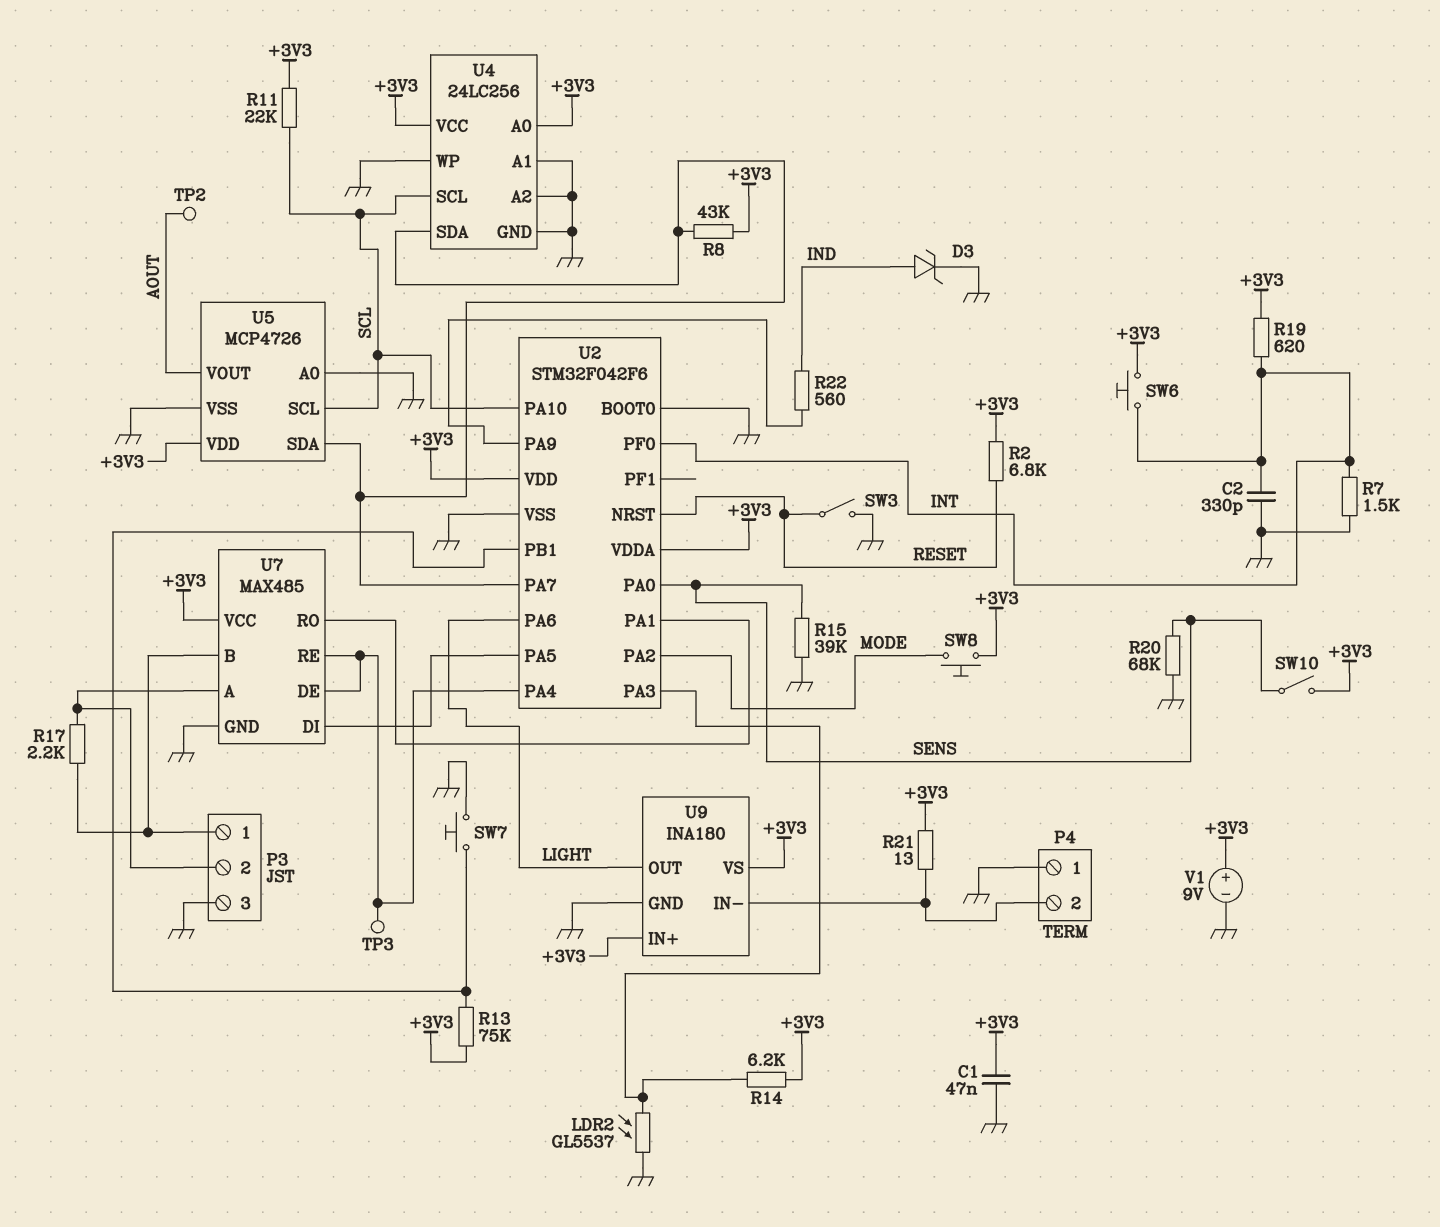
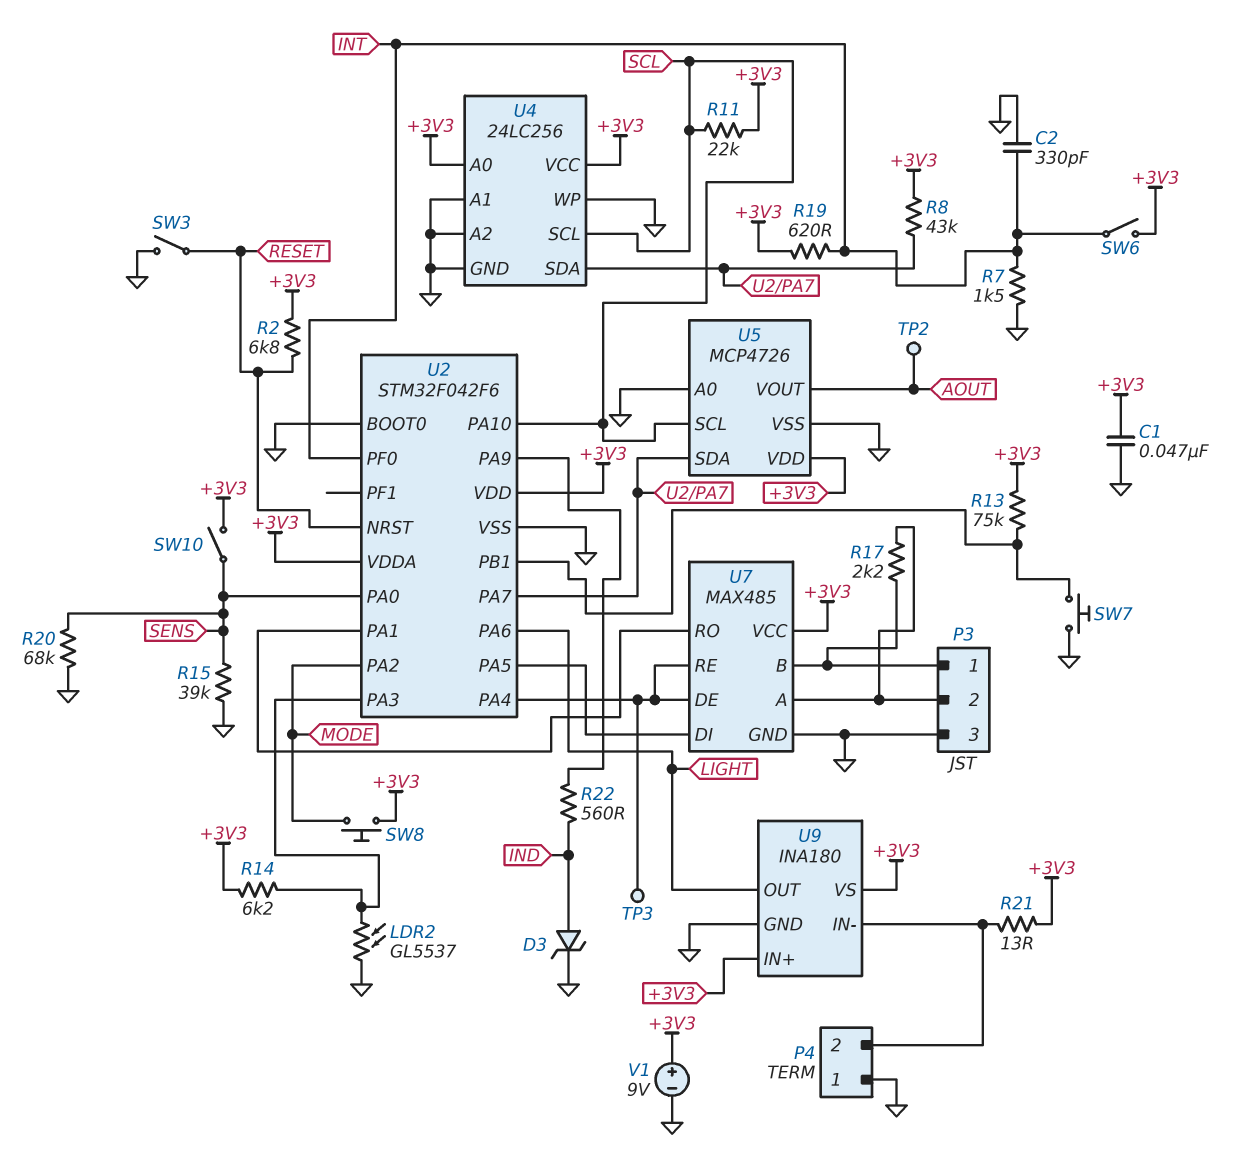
SW6: button (+3V3, INT) -> switch (+3V3, INT)

